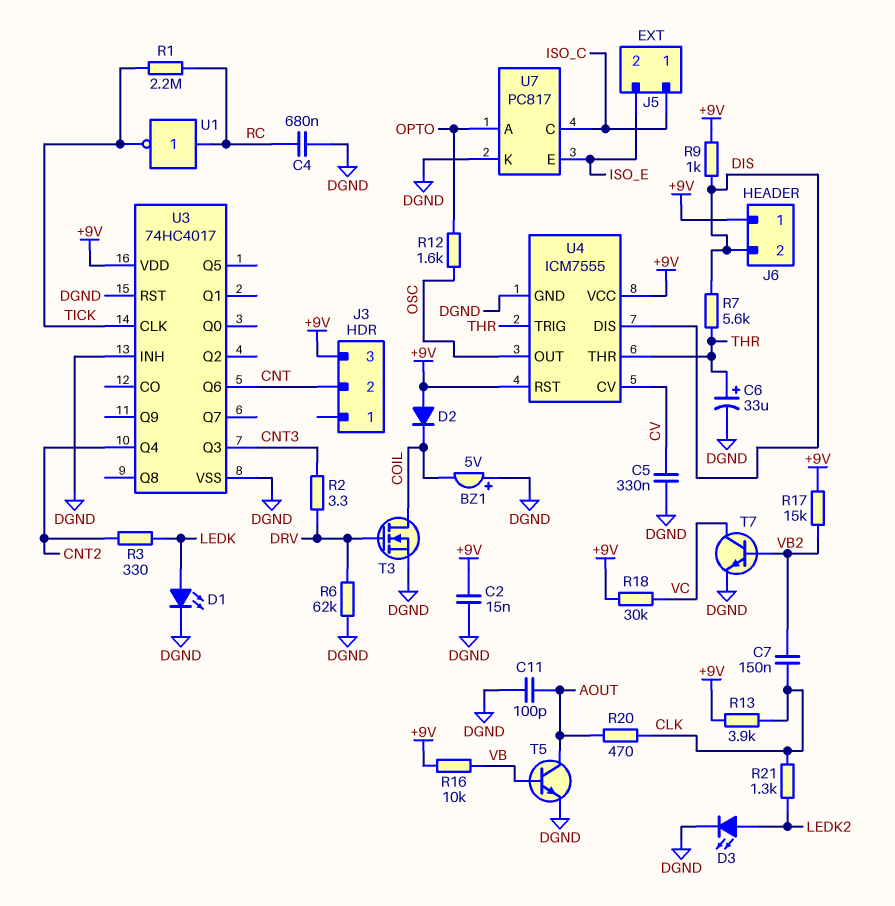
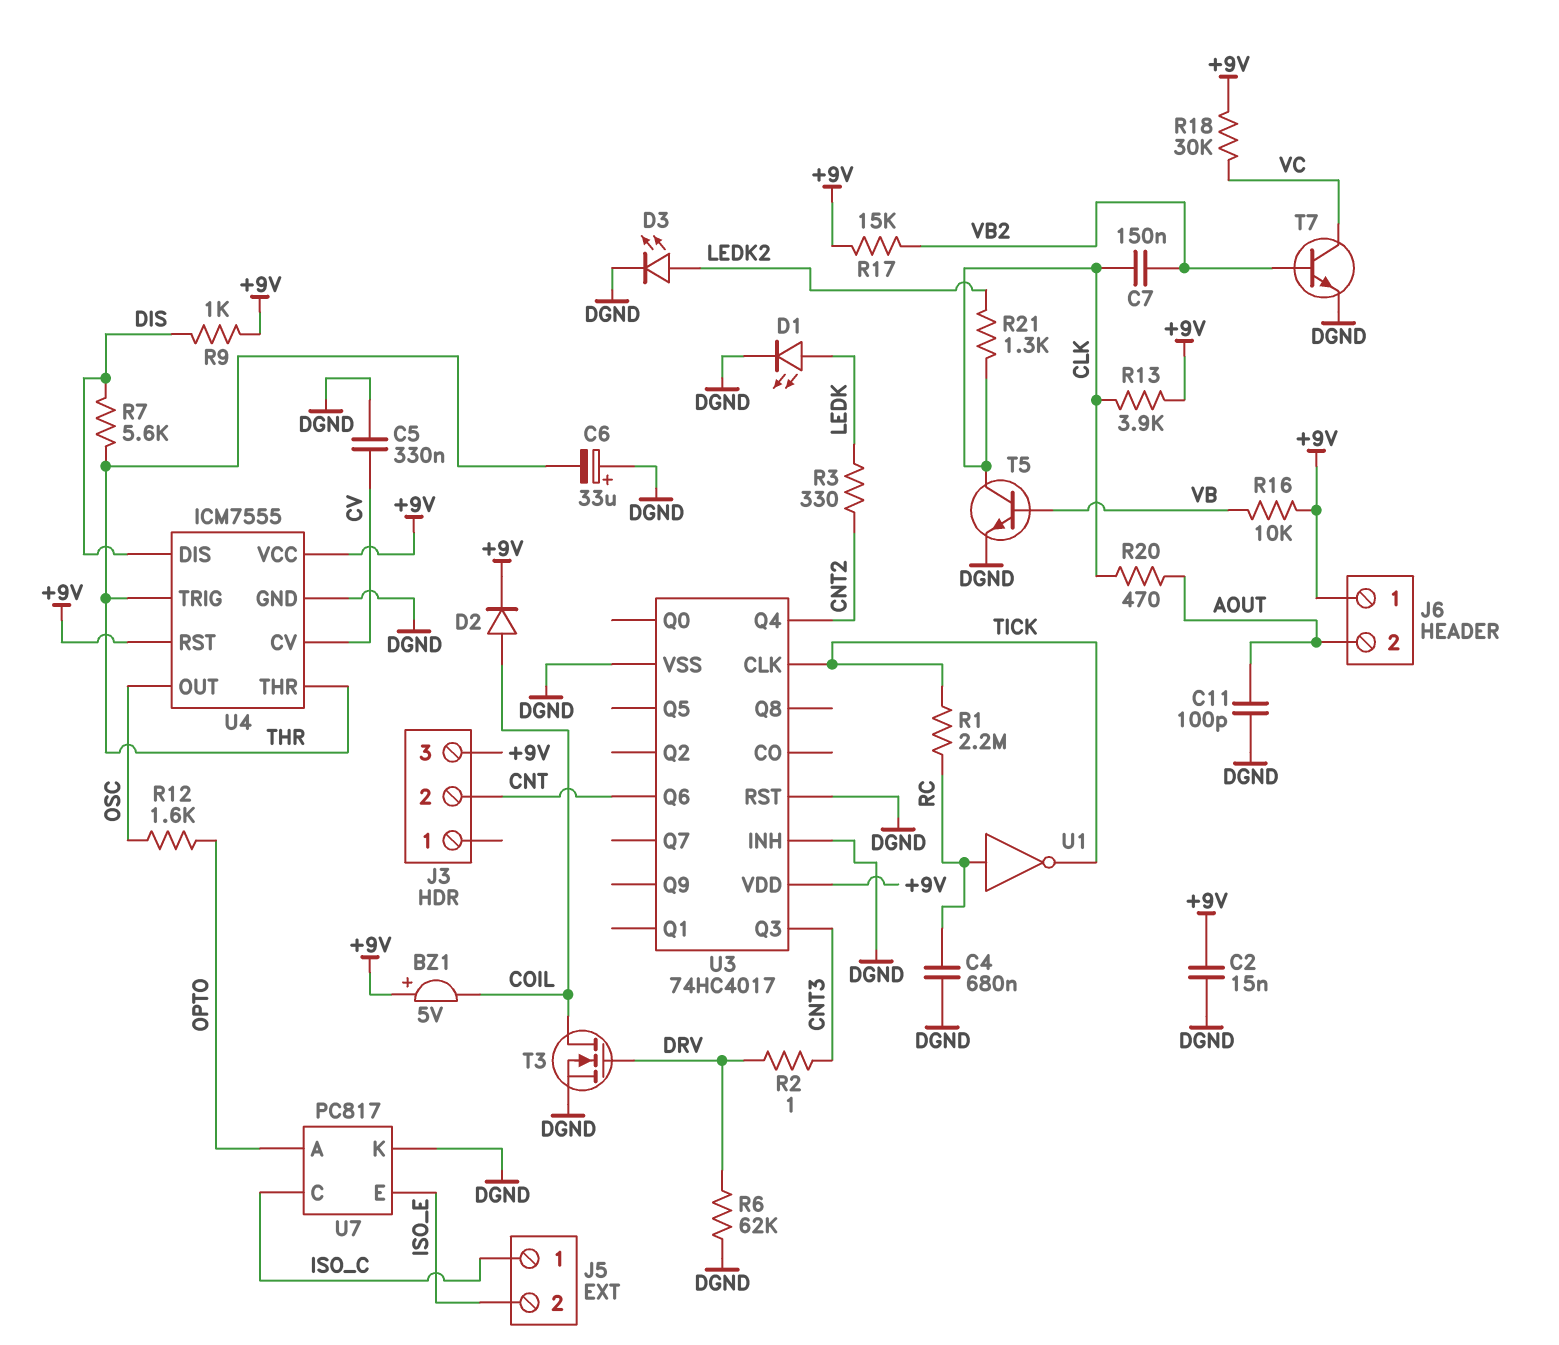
BZ1: buzzer 5V (plus DGND, minus COIL) -> buzzer 5V (plus +9V, minus COIL)
C6: 33uF (plus THR, minus DGND) -> 33uF (plus DGND, minus THR)
D2: diode (A +9V, K COIL) -> diode (A COIL, K +9V)
J6 pin 2: DIS -> AOUT
R2: 3.3 (CNT3, DRV) -> 1 (CNT3, DRV)
T5: NPN (B VB, C AOUT, E DGND) -> NPN (B VB, C CLK, E DGND)

